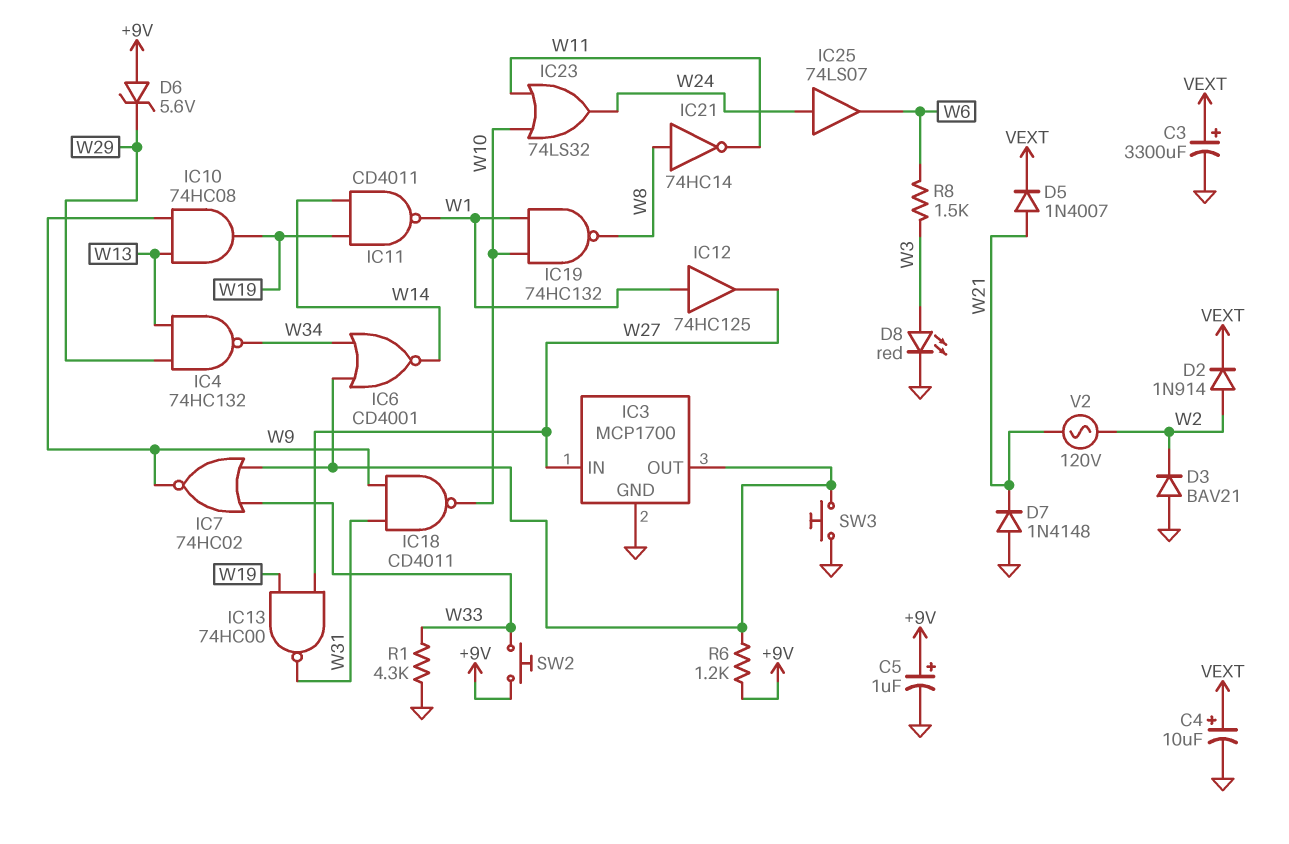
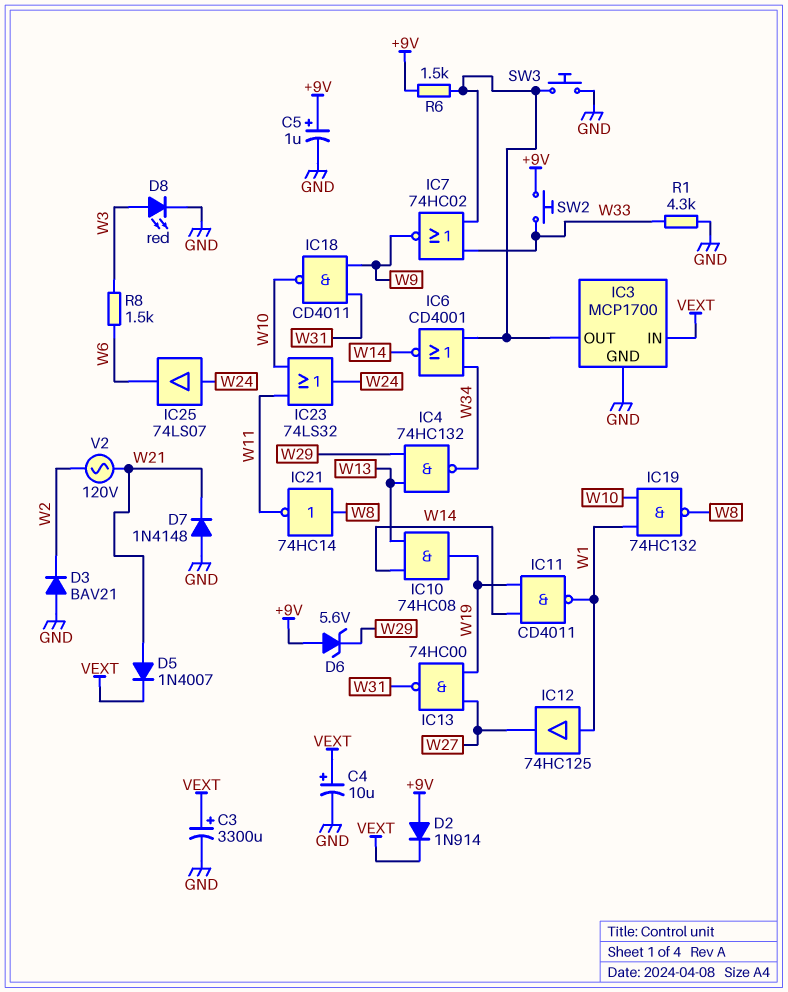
D2: diode 1N914 (A W2, K VEXT) -> diode 1N914 (A +9V, K VEXT)
IC3 pin IN: W27 -> VEXT
IC10: AND 74HC08 (in W9, in W13, out W19) -> AND 74HC08 (in W13, in W14, out W19)
R6: 1.2k (+9V, IC3/OUT) -> 1.5k (+9V, IC3/OUT)

